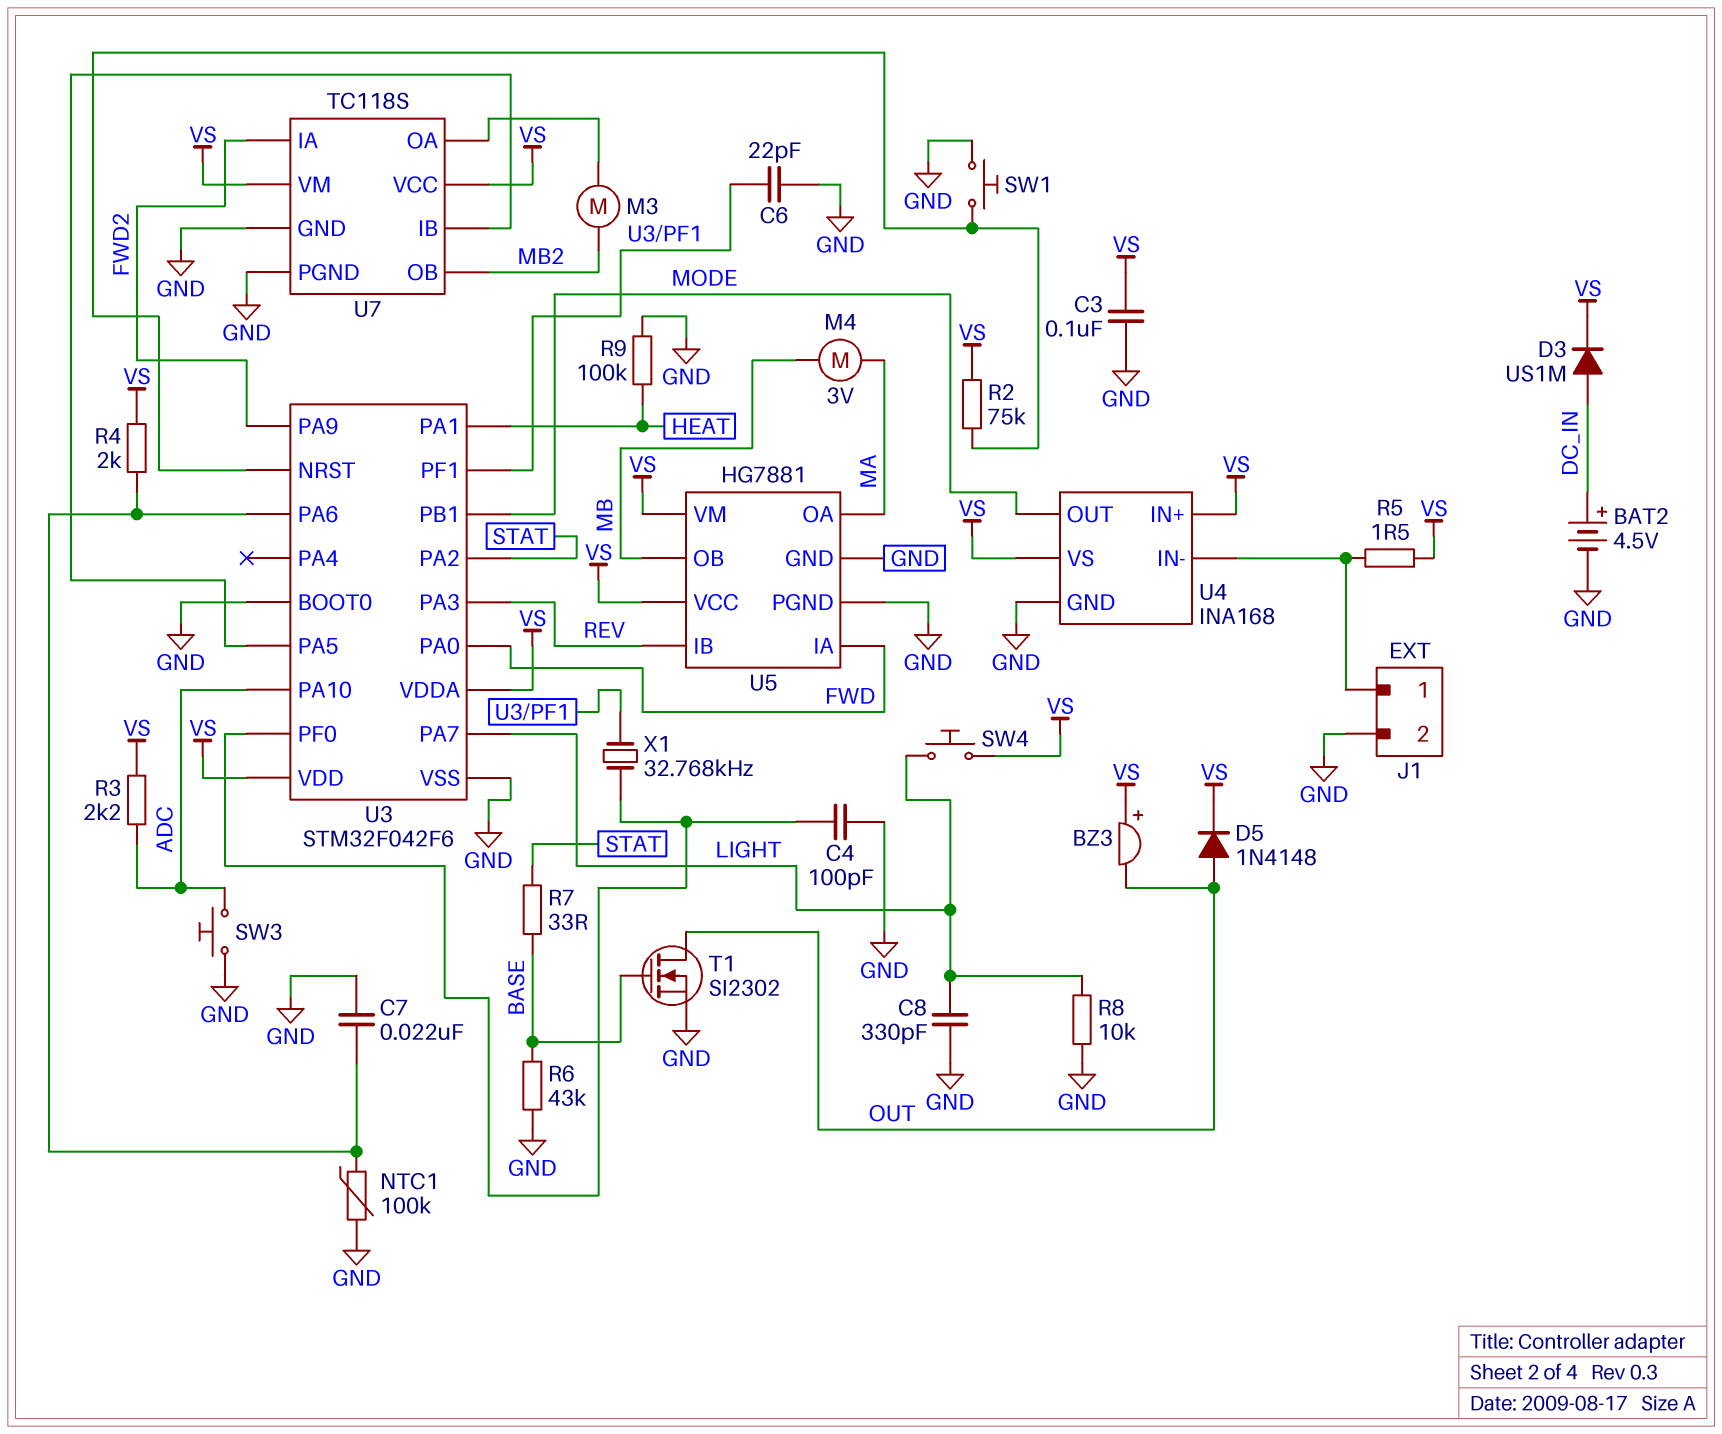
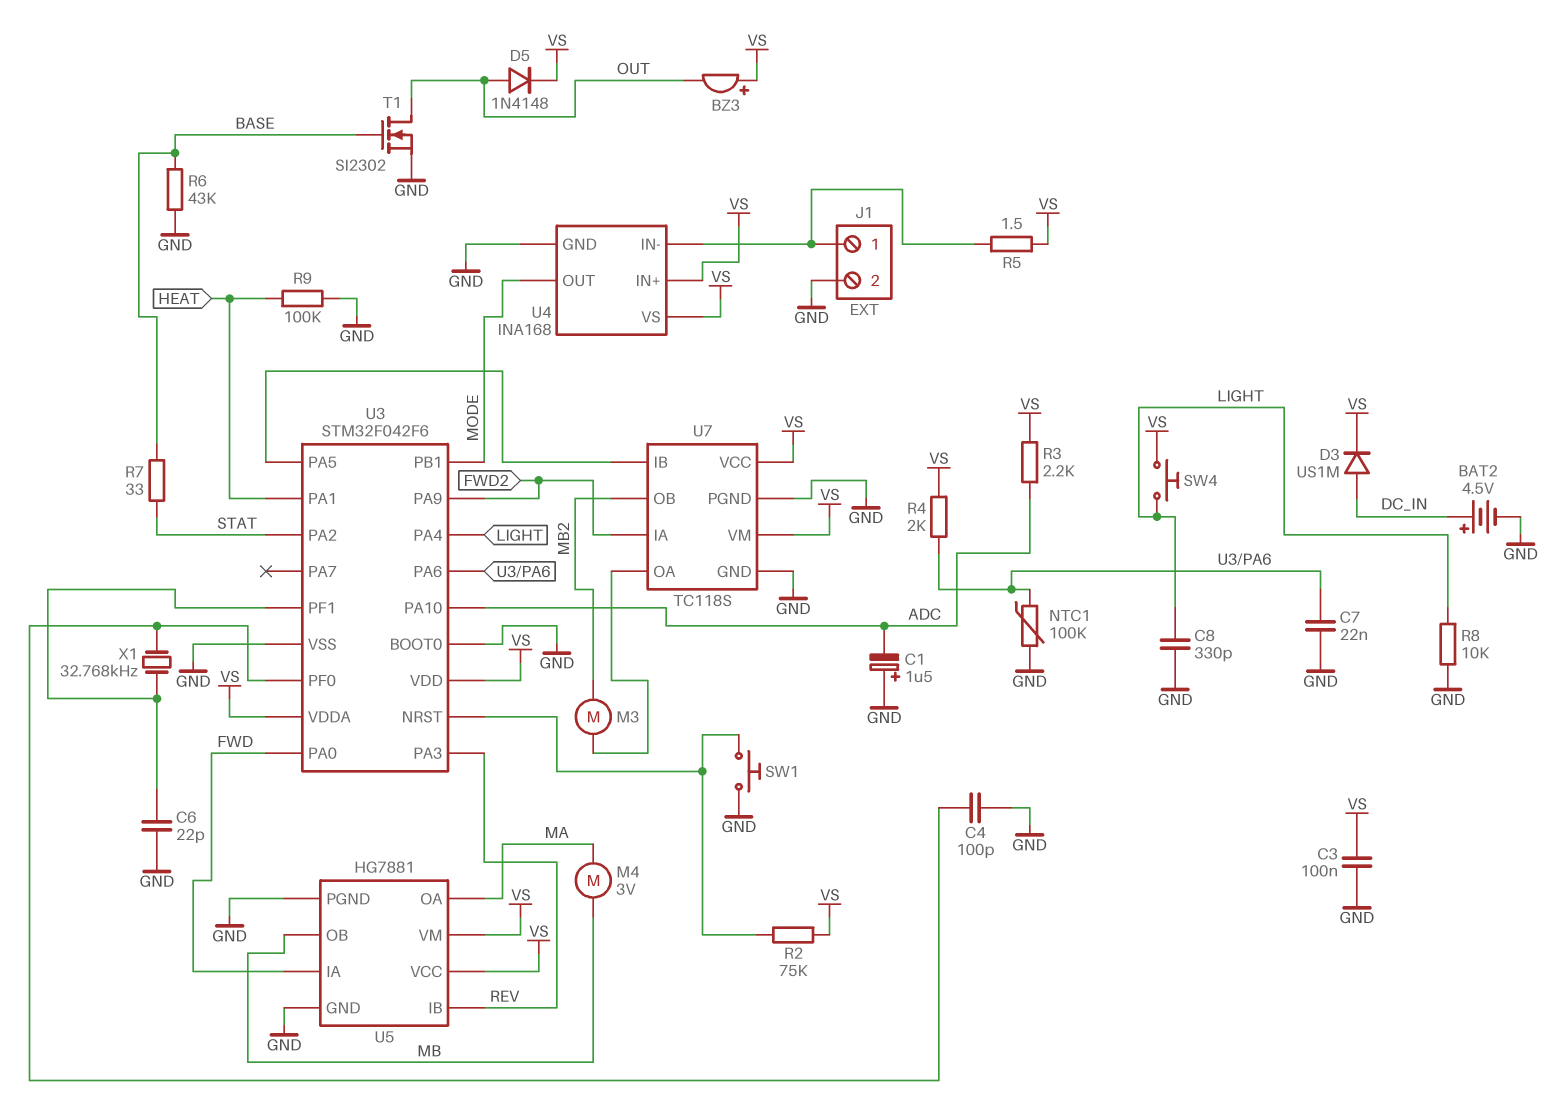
C1: none -> 1.5uF (plus GND, minus ADC)
SW3: button (ADC, GND) -> none
U3 pin PA4: none -> LIGHT
U3 pin PA7: LIGHT -> none

